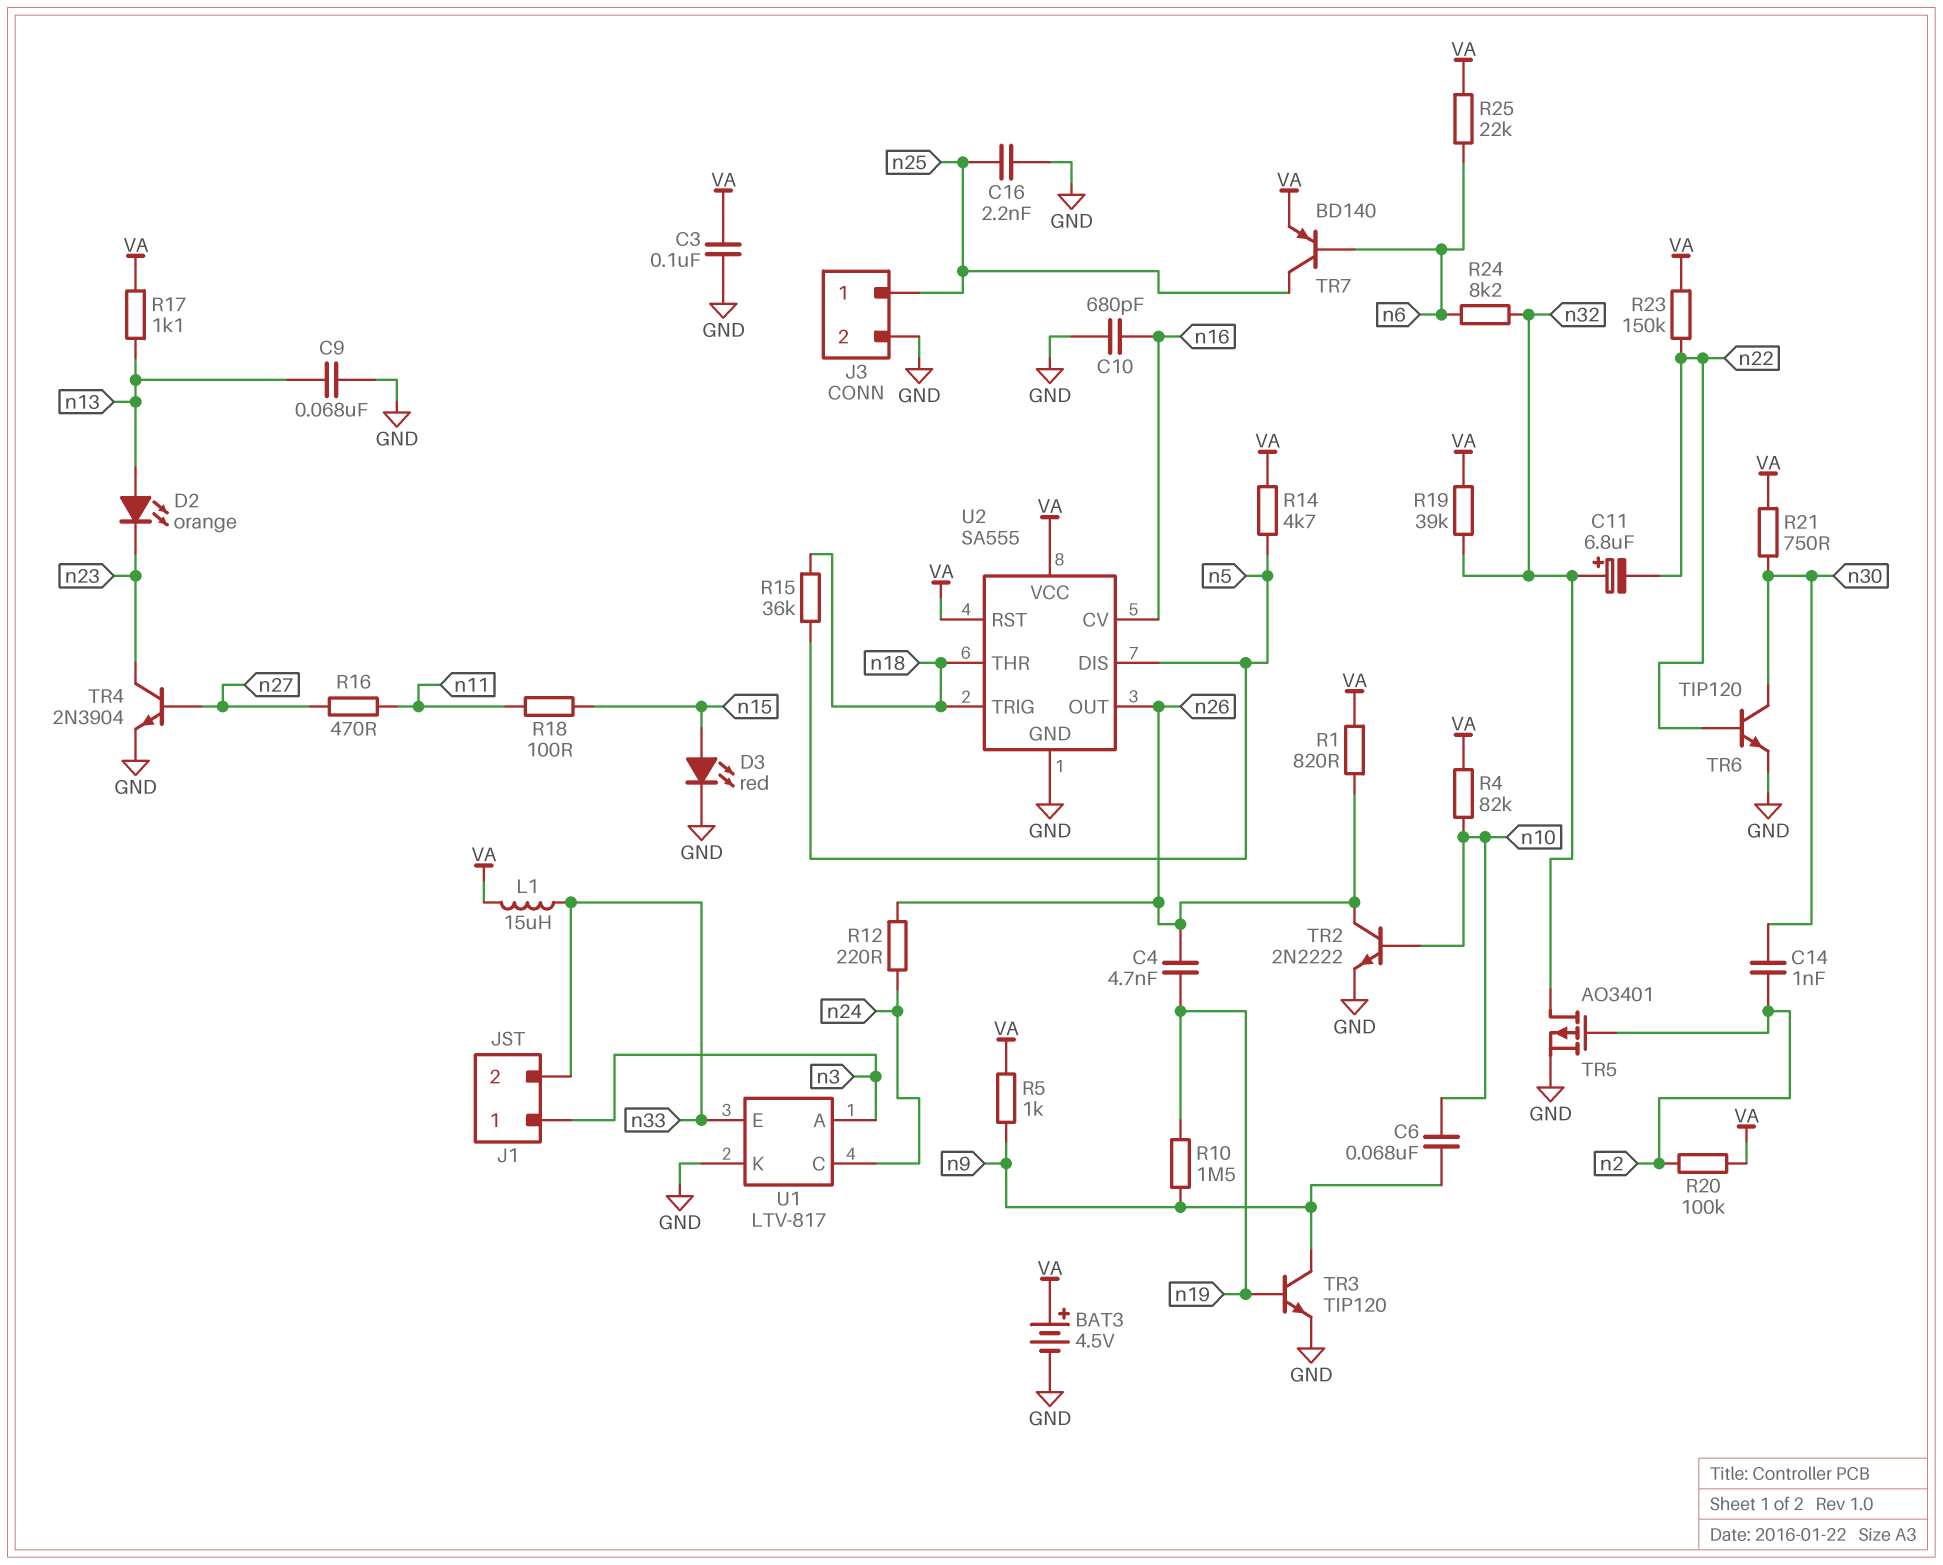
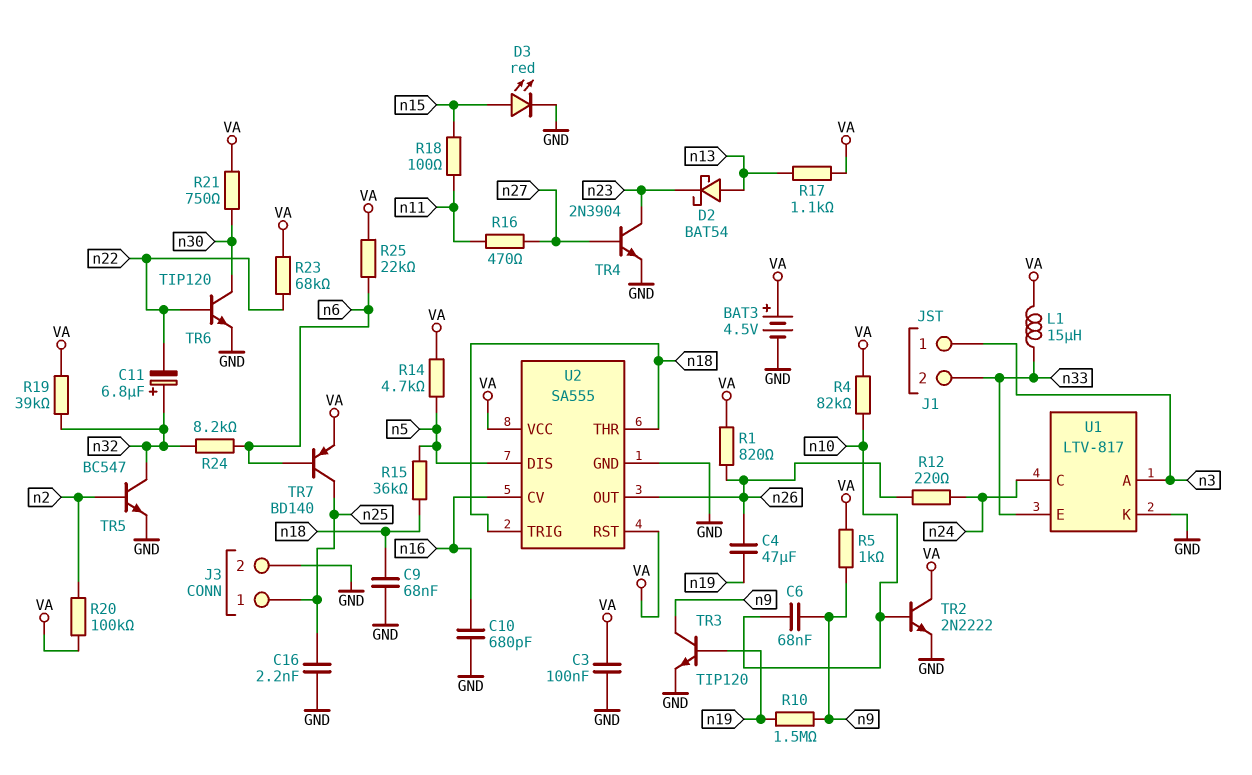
C4: 4.7nF (n19, n26) -> 47uF (n19, n26)
C9: 68nF (GND, n13) -> 68nF (GND, n18)
C14: 1nF (n2, n30) -> none
D2: LED orange (A n13, K n23) -> schottky BAT54 (A n13, K n23)
R23: 150k (VA, n22) -> 68k (VA, n22)
TR2: NPN 2N2222 (B n10, C n26, E GND) -> NPN 2N2222 (B n10, C VA, E GND)
TR5: PMOS AO3401 (G n2, D n32, S GND) -> NPN BC547 (B n2, C n32, E GND)

